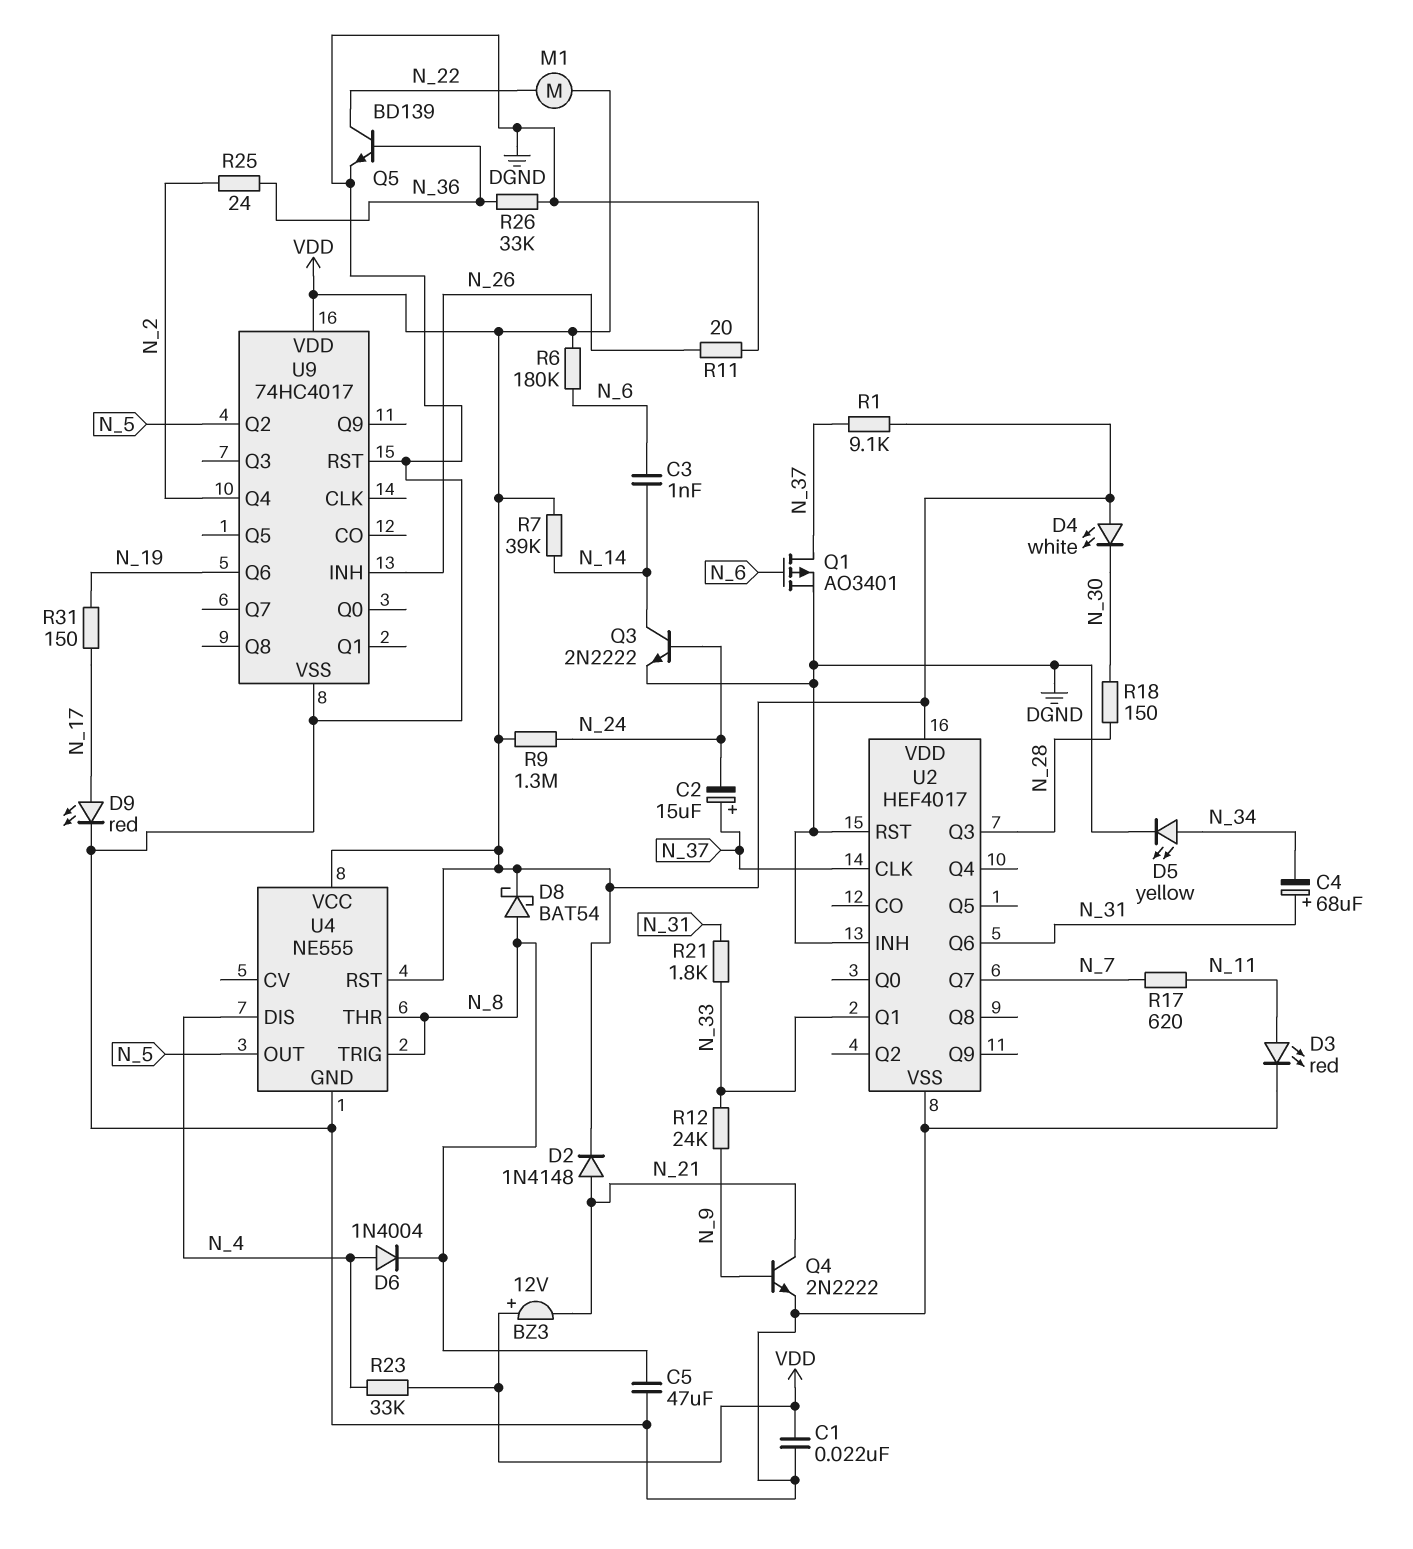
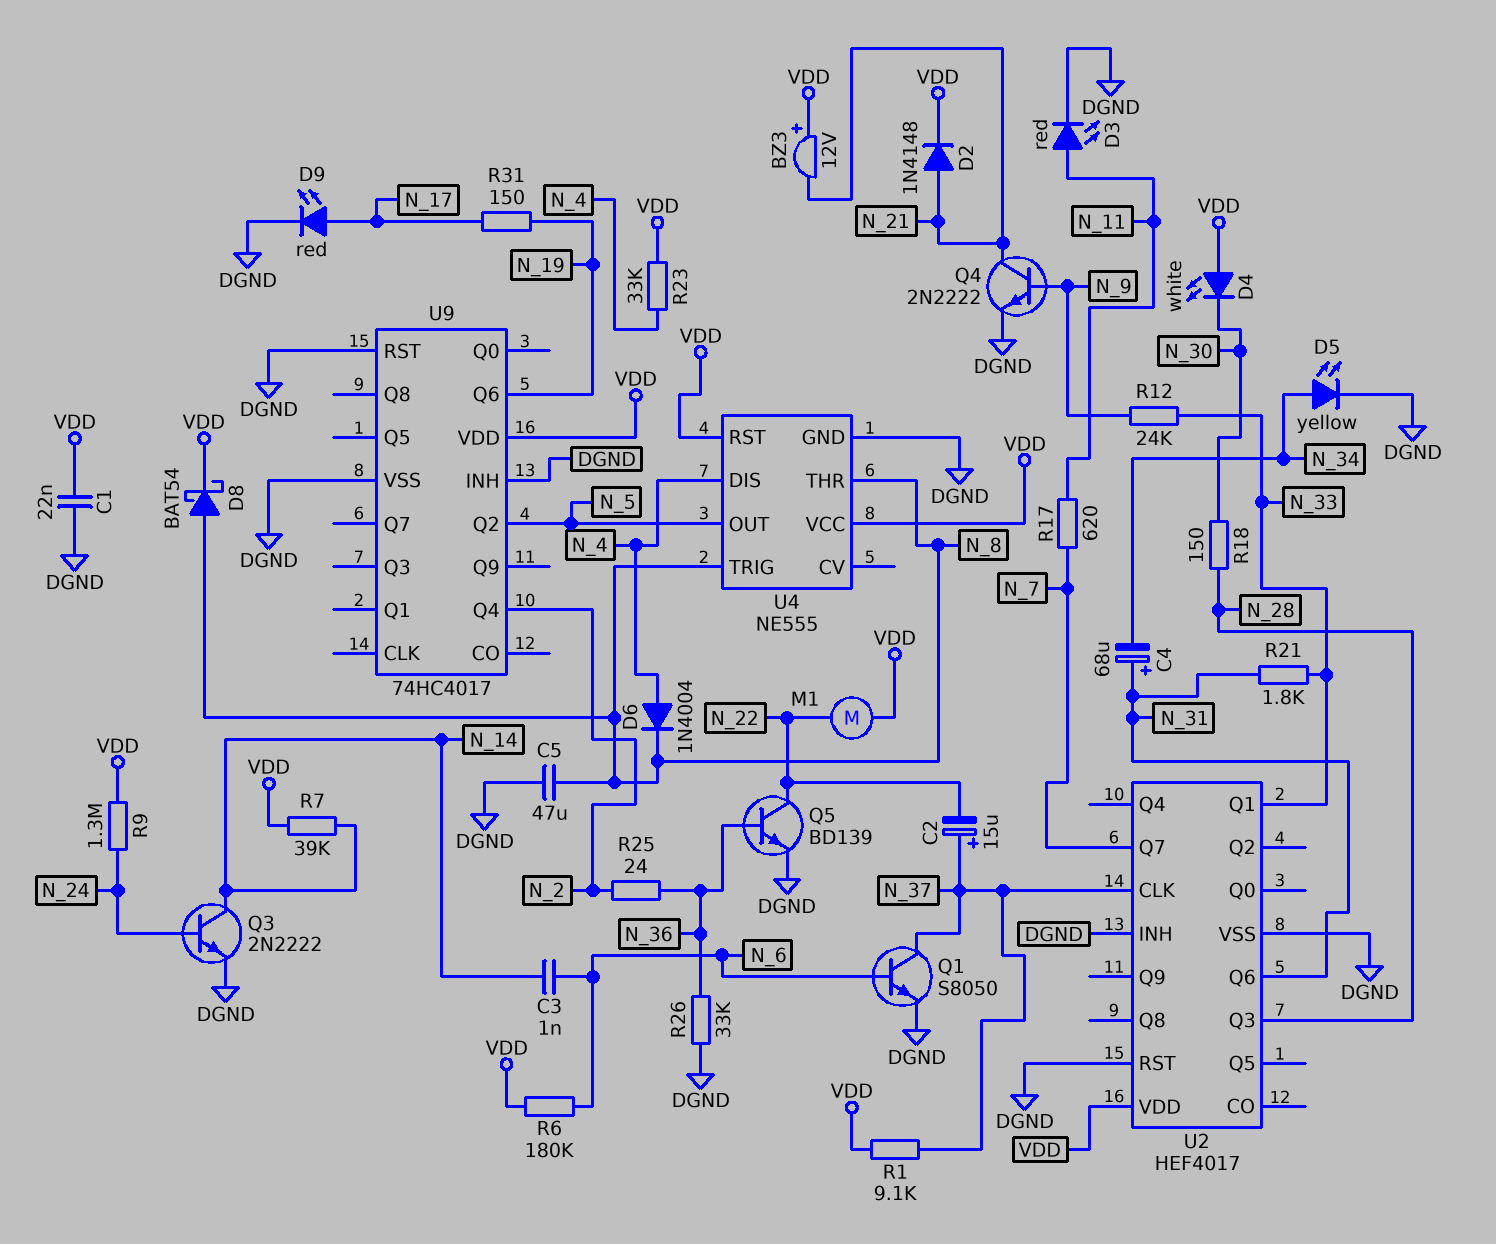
C2: 15uF (plus N_37, minus N_24) -> 15uF (plus N_37, minus N_22)
Q1: PMOS AO3401 (G N_6, D N_37, S DGND) -> NPN S8050 (B N_6, C N_37, E DGND)
R11: 20 (DGND, N_26) -> none
U9 pin INH: N_26 -> DGND

